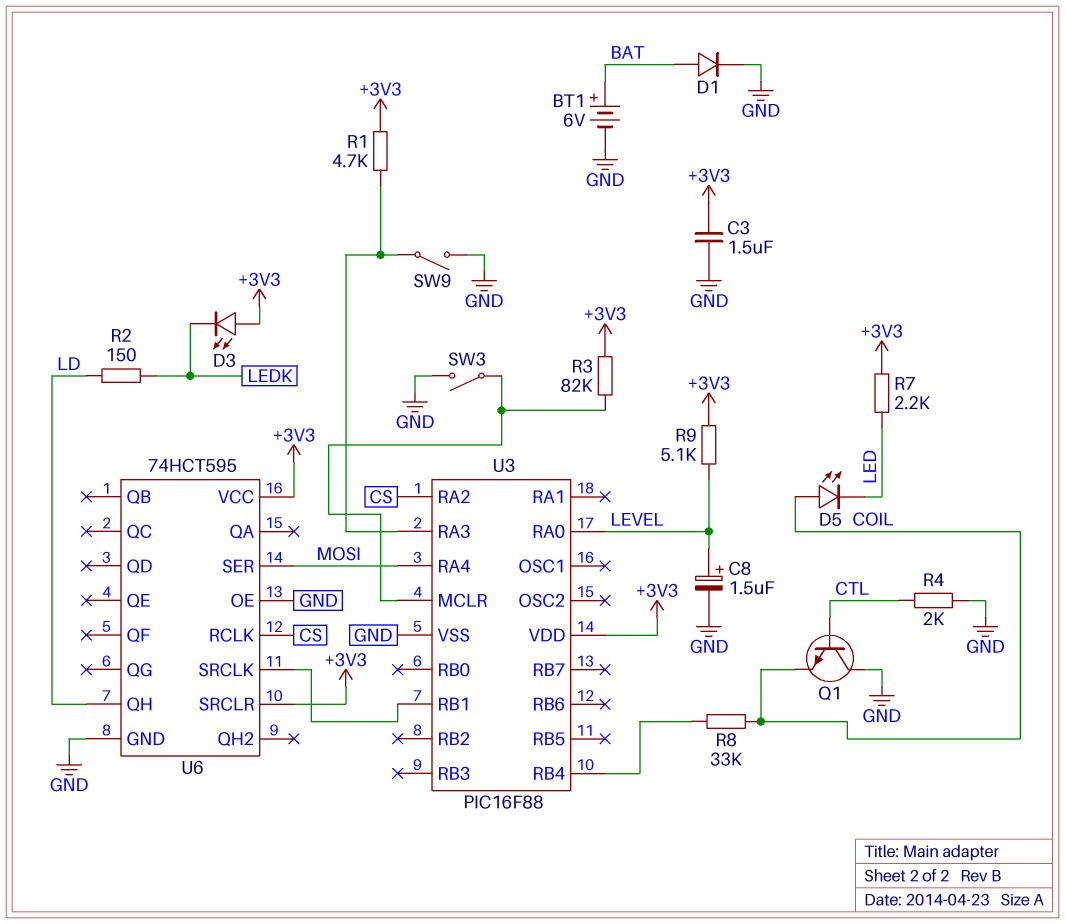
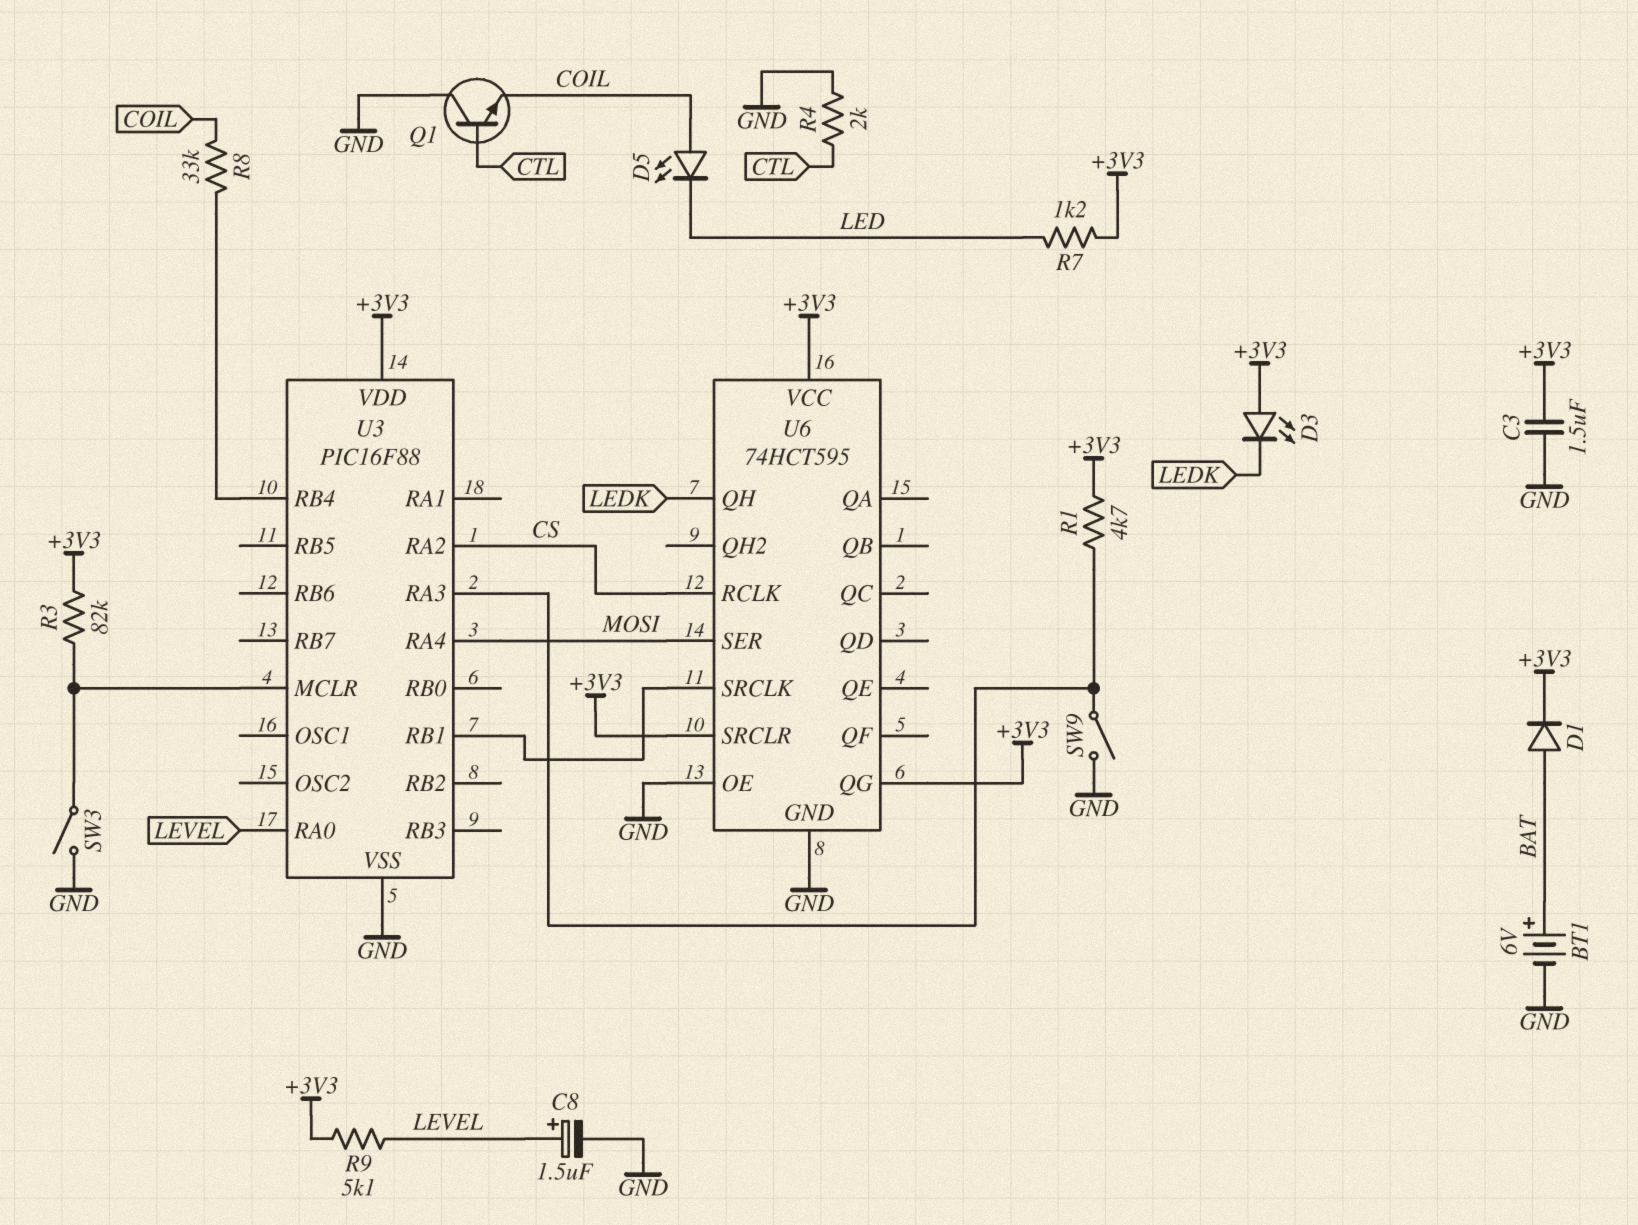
D1: diode (A BAT, K GND) -> diode (A BAT, K +3V3)
R2: 150 (LD, LEDK) -> none
R7: 2.2k (+3V3, LED) -> 1.2k (+3V3, LED)
U6 pin QG: none -> +3V3
U6 pin QH: LD -> LEDK

